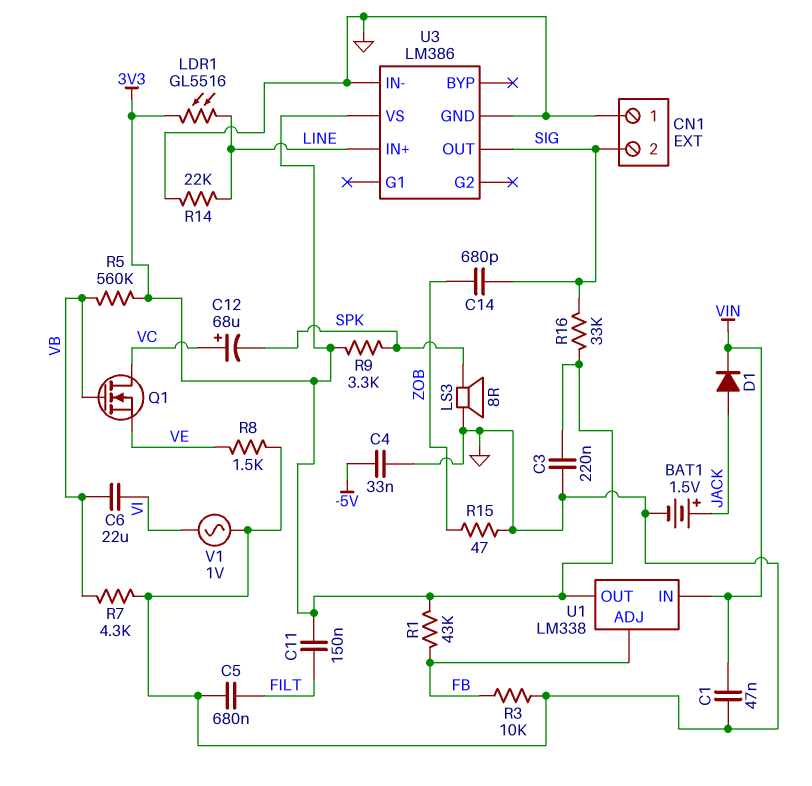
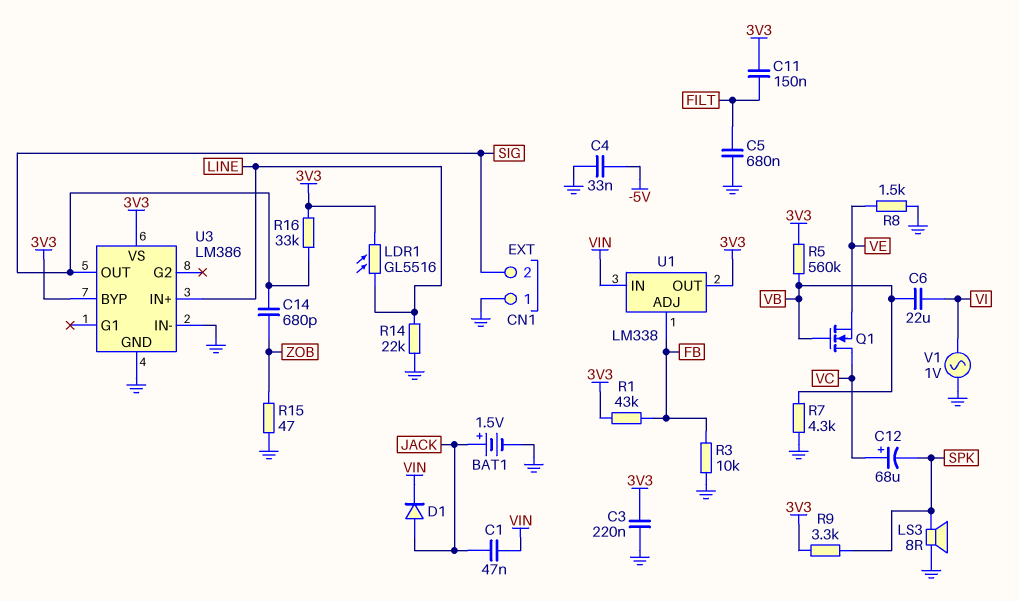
C1: 47nF (GND, VIN) -> 47nF (JACK, VIN)
U3 pin BYP: none -> 3V3

